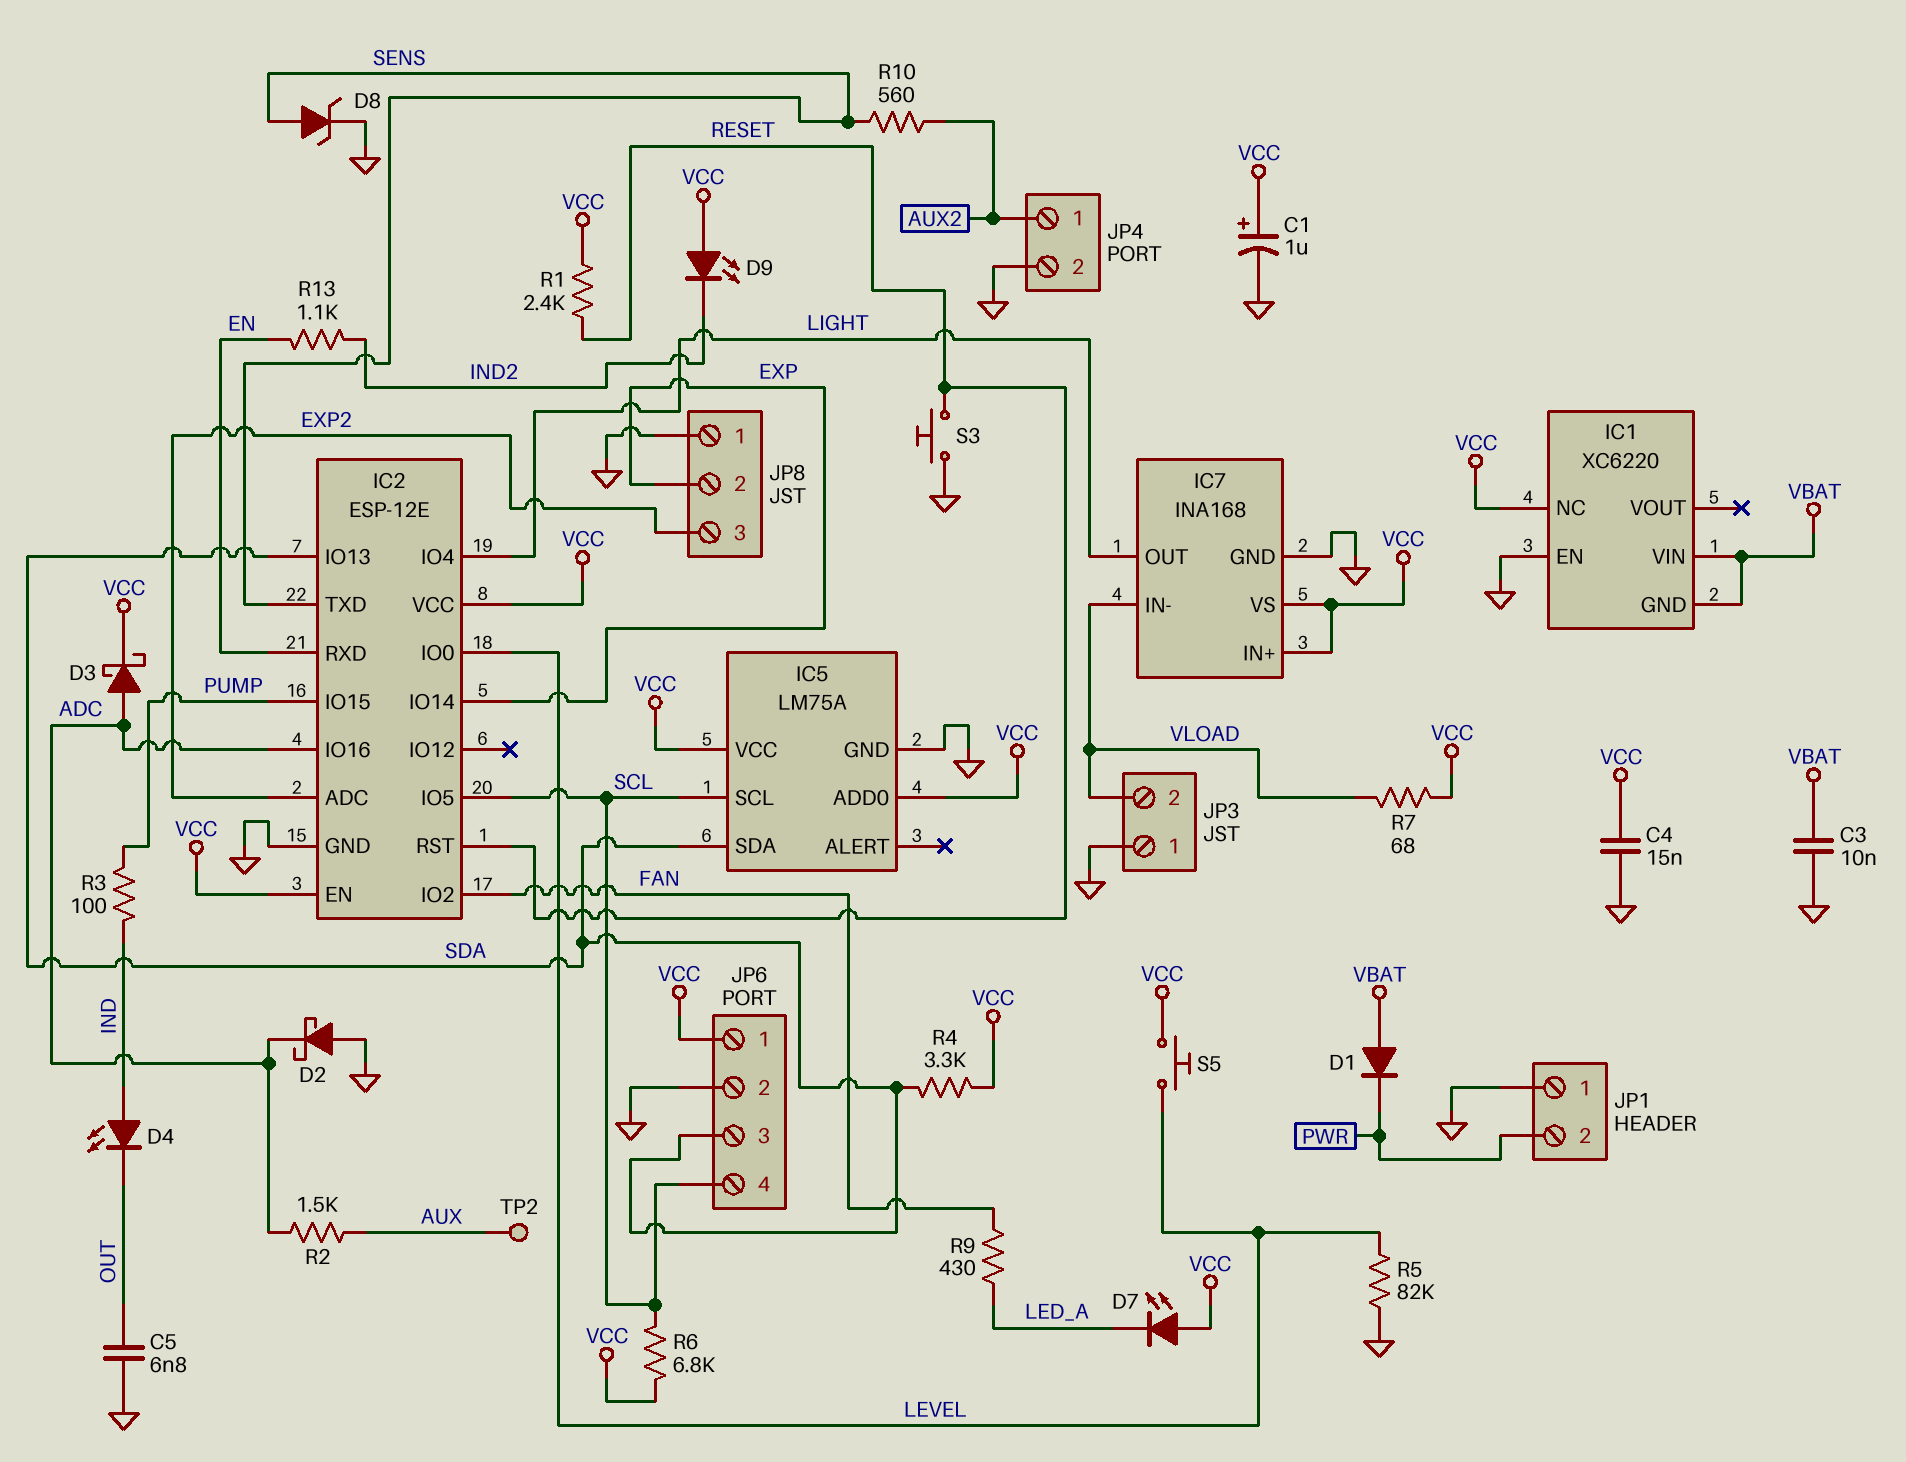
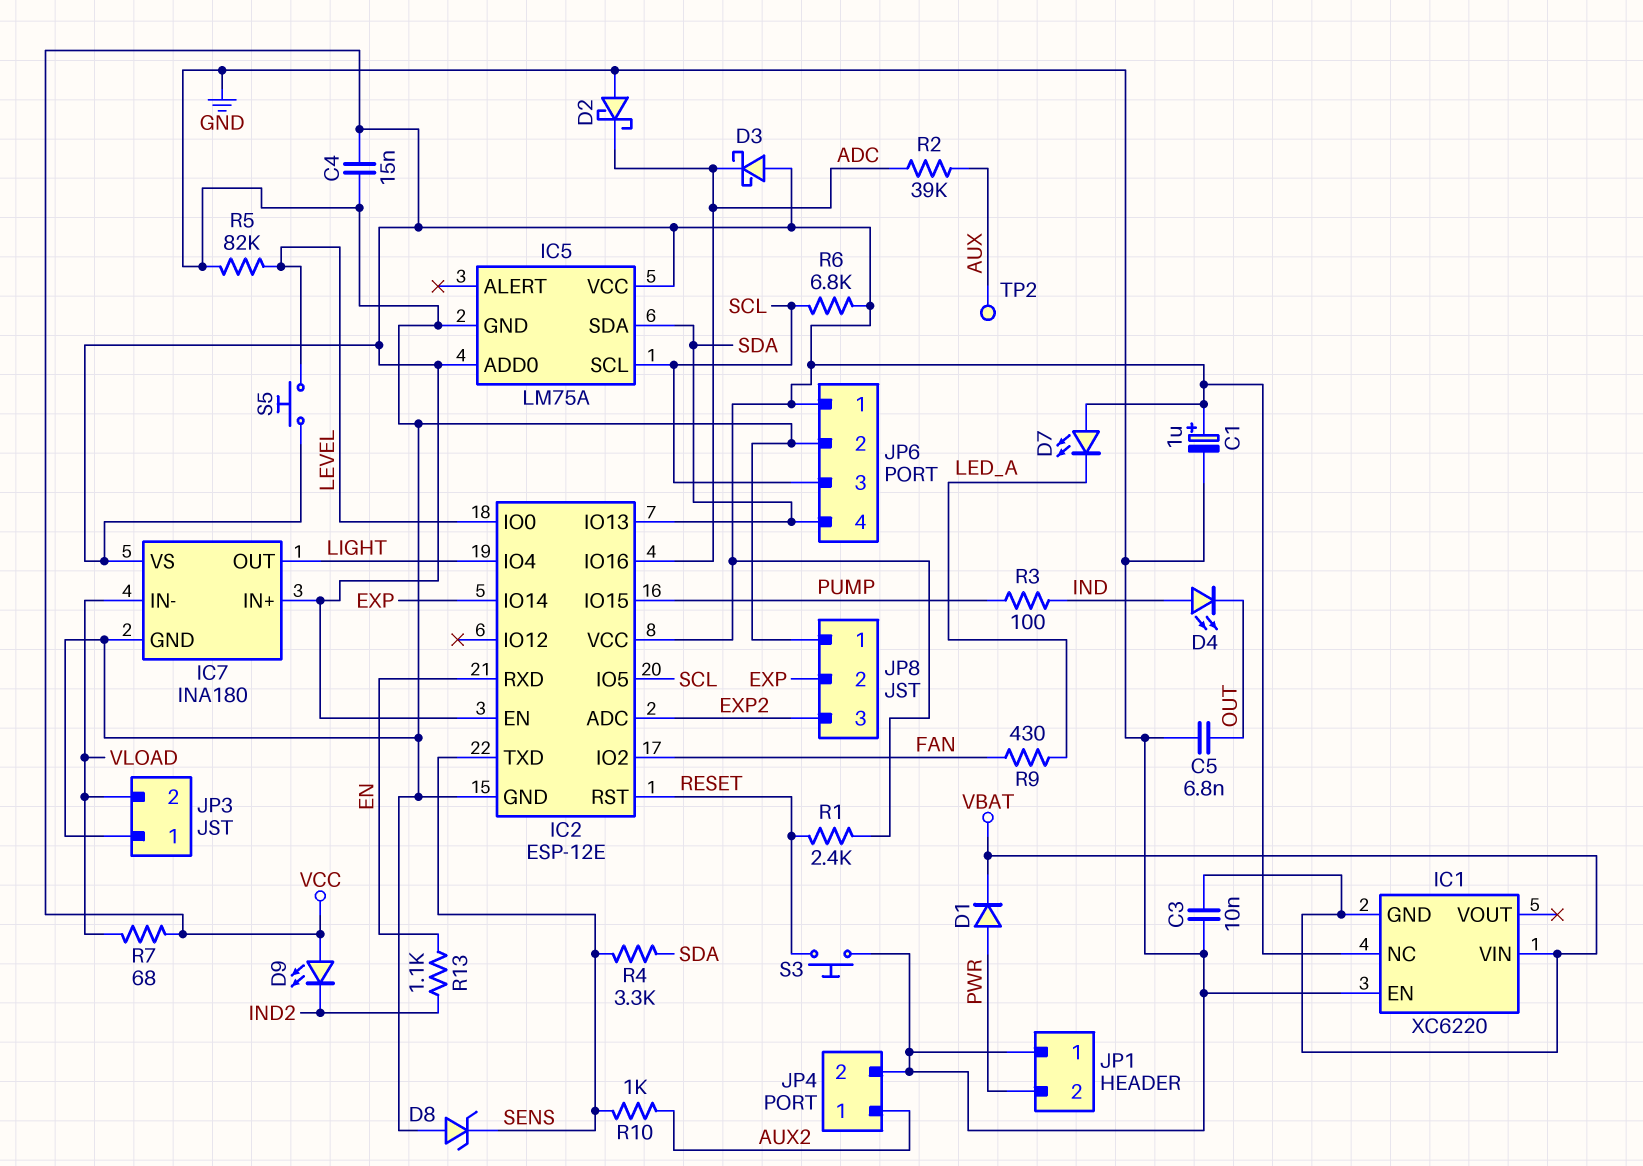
D1: diode (A VBAT, K PWR) -> diode (A PWR, K VBAT)
D3: schottky (A ADC, K VCC) -> schottky (A VCC, K ADC)
D8: zener (A SENS, K GND) -> zener (A GND, K SENS)
IC7: INA168 -> INA180
JP6 pin 3: SDA -> SCL
JP6 pin 4: SCL -> SDA
R2: 1.5k (ADC, AUX) -> 39k (ADC, AUX)
R4: 3.3k (SDA, VCC) -> 3.3k (SDA, SENS)
R10: 560 (AUX2, SENS) -> 1k (AUX2, SENS)

